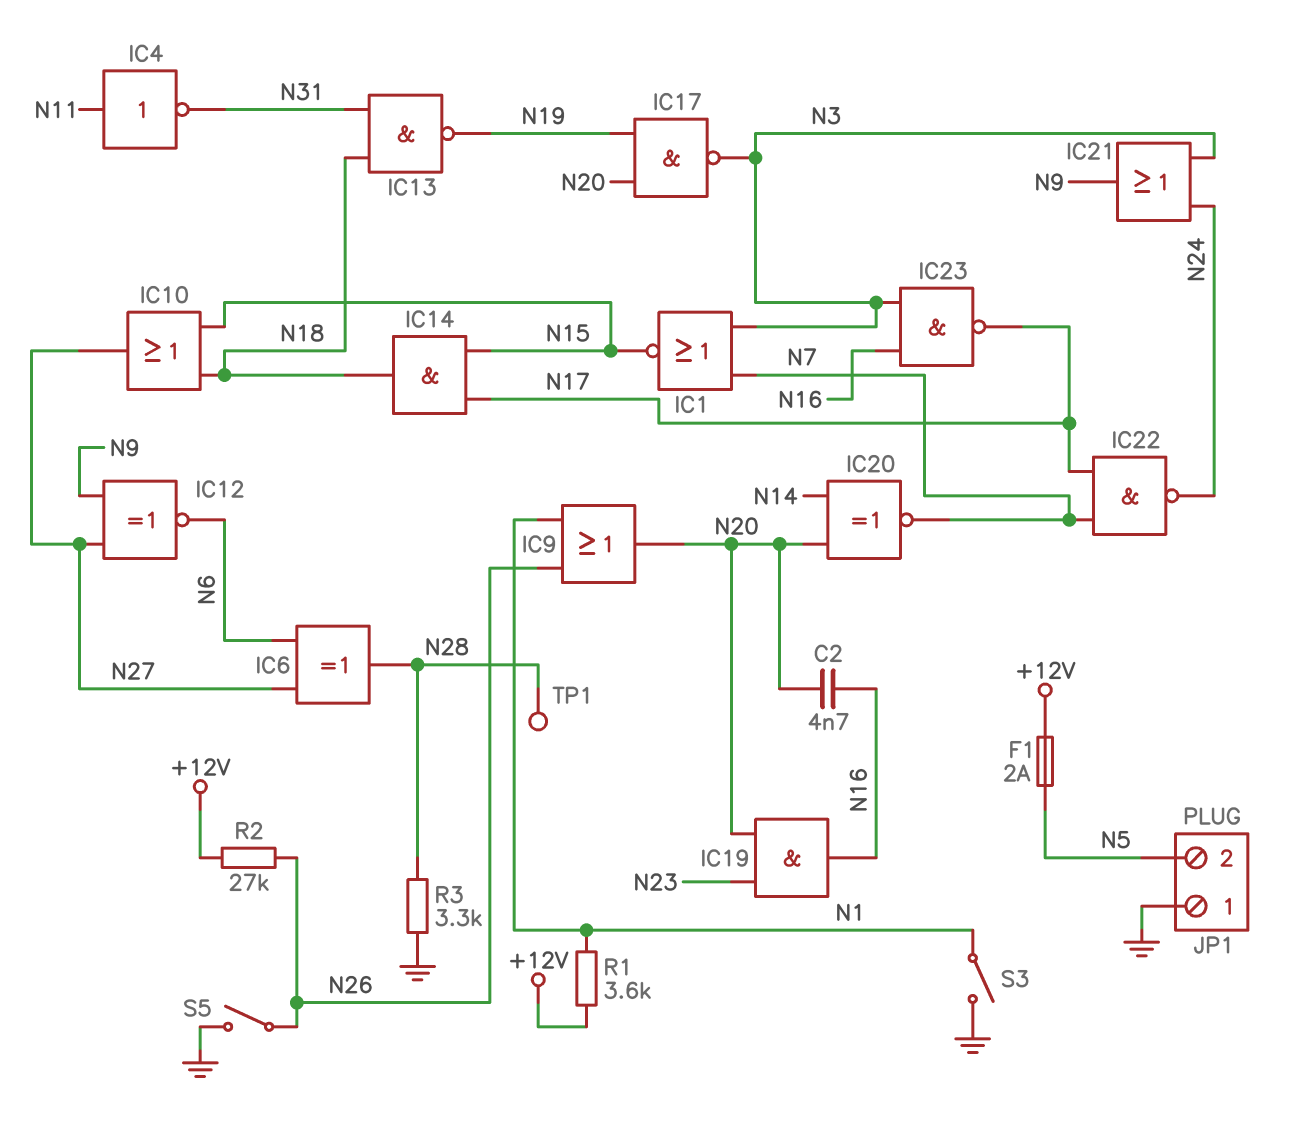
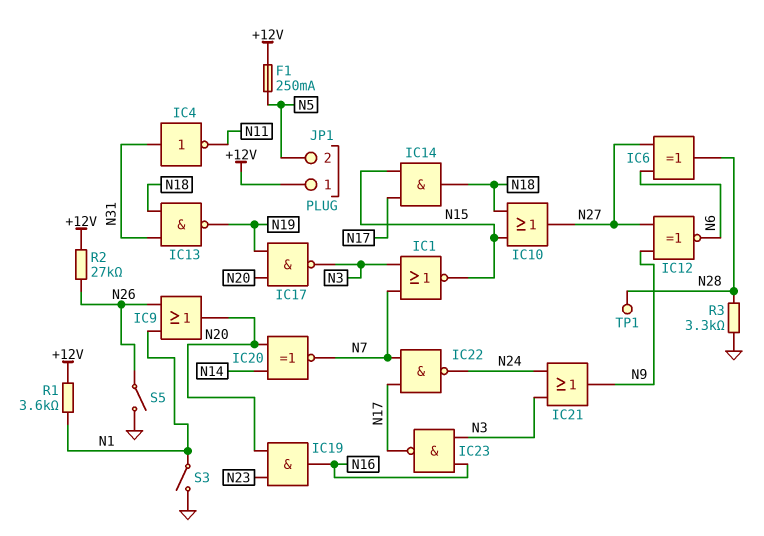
C2: 4.7nF (N16, N20) -> none
F1: 2A (+12V, N5) -> 250mA (+12V, N5)
IC4: NOT (in N11, out N31) -> NOT (in N31, out N11)
JP1 pin 1: GND -> +12V

